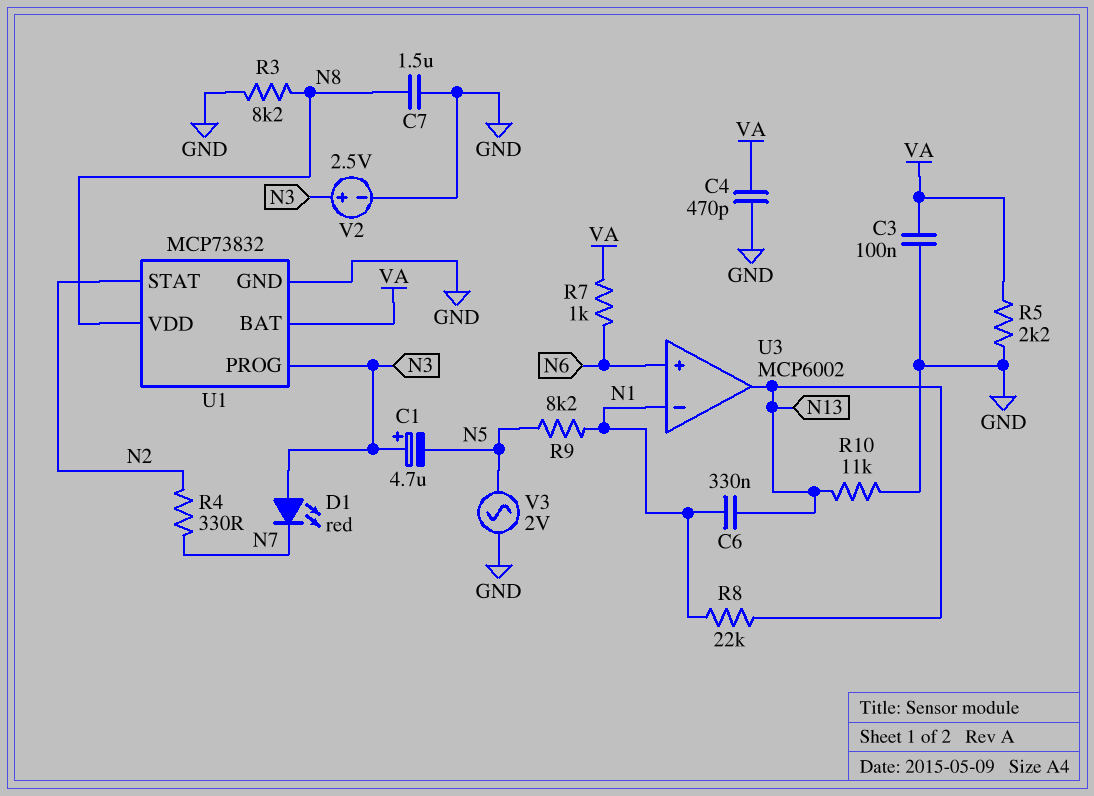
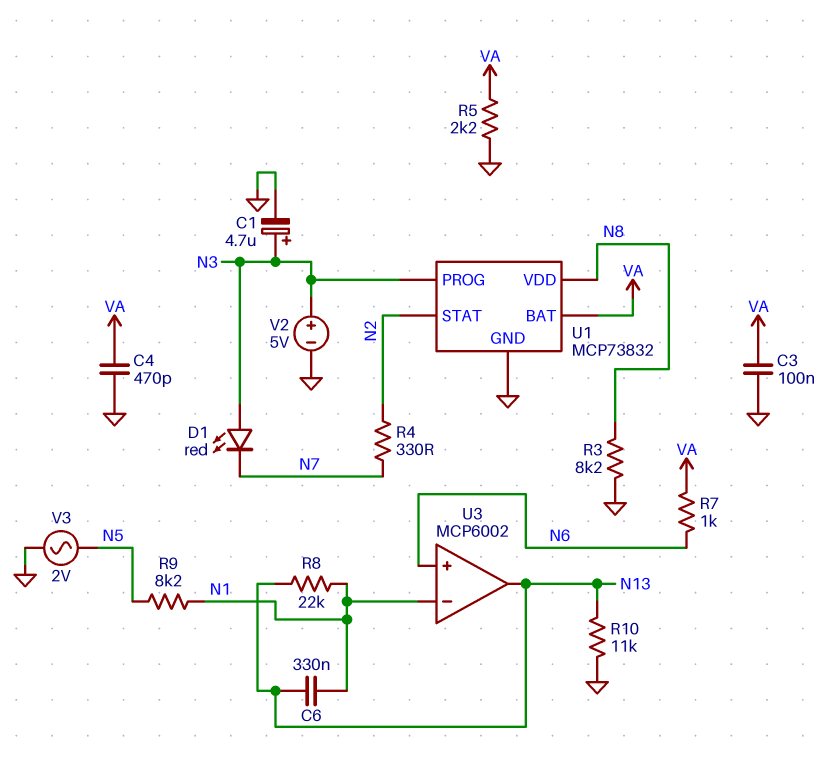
C1: 4.7uF (plus N3, minus N5) -> 4.7uF (plus N3, minus GND)
C7: 1.5uF (GND, N8) -> none
V2: 2.5V (plus N3, minus GND) -> 5V (plus N3, minus GND)

